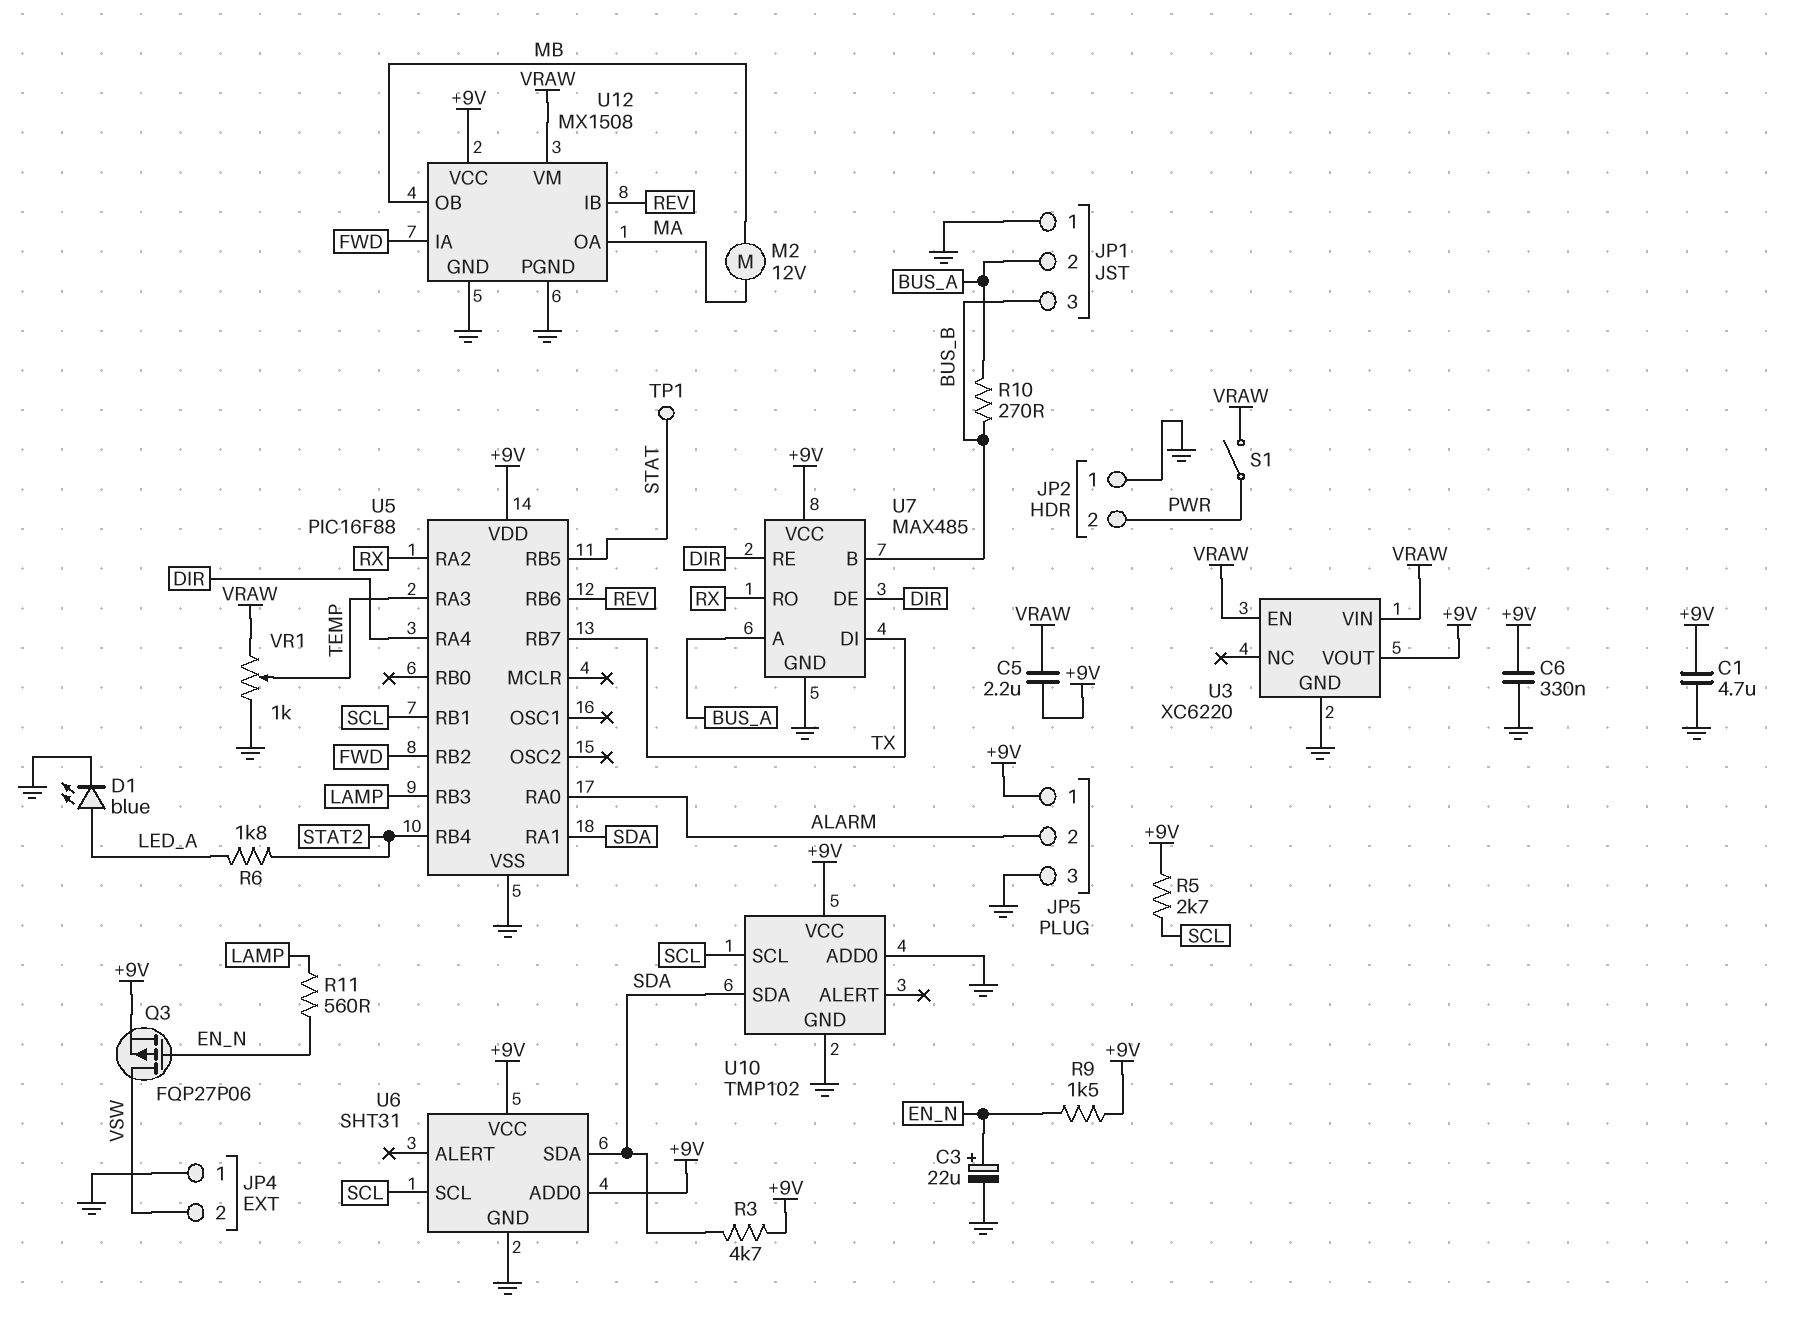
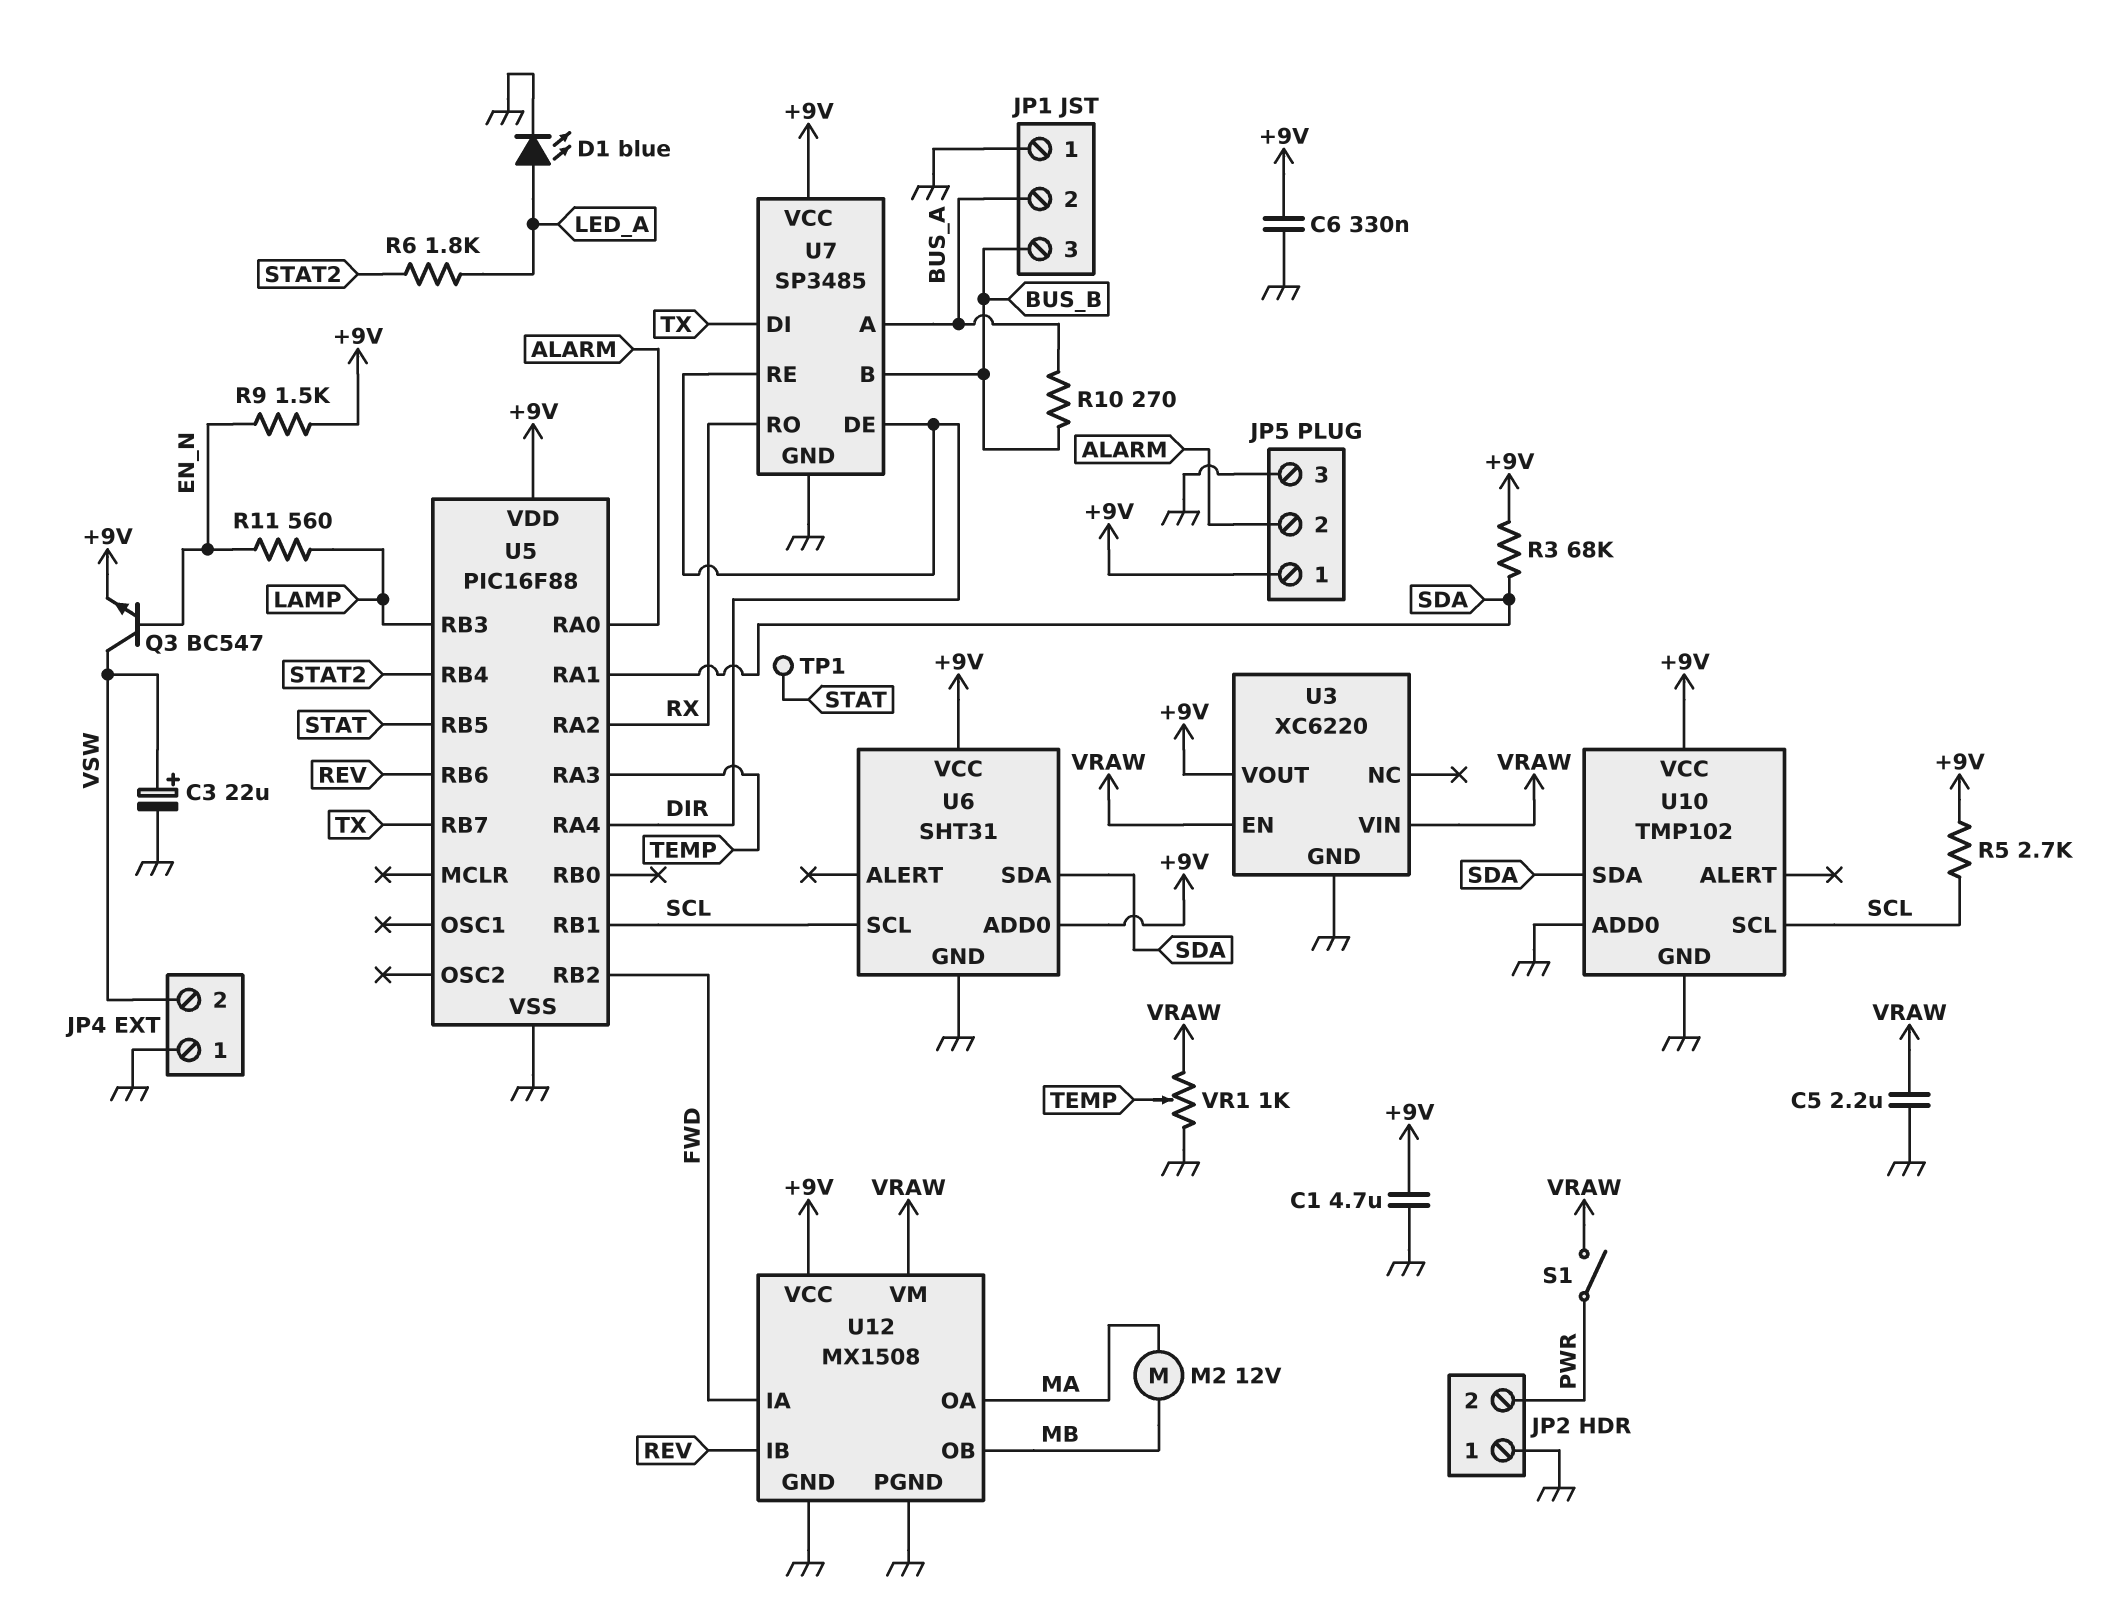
C3: 22uF (plus EN_N, minus GND) -> 22uF (plus VSW, minus GND)
C5: 2.2uF (+9V, VRAW) -> 2.2uF (GND, VRAW)
Q3: PMOS FQP27P06 (G EN_N, D VSW, S +9V) -> NPN BC547 (B EN_N, C VSW, E +9V)
R3: 4.7k (+9V, SDA) -> 68k (+9V, SDA)
U7: MAX485 -> SP3485

